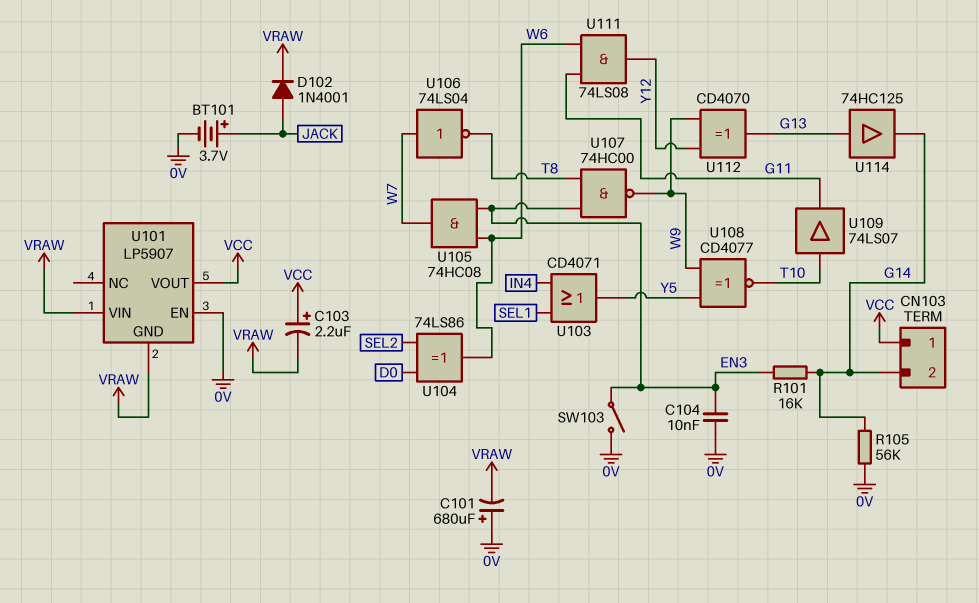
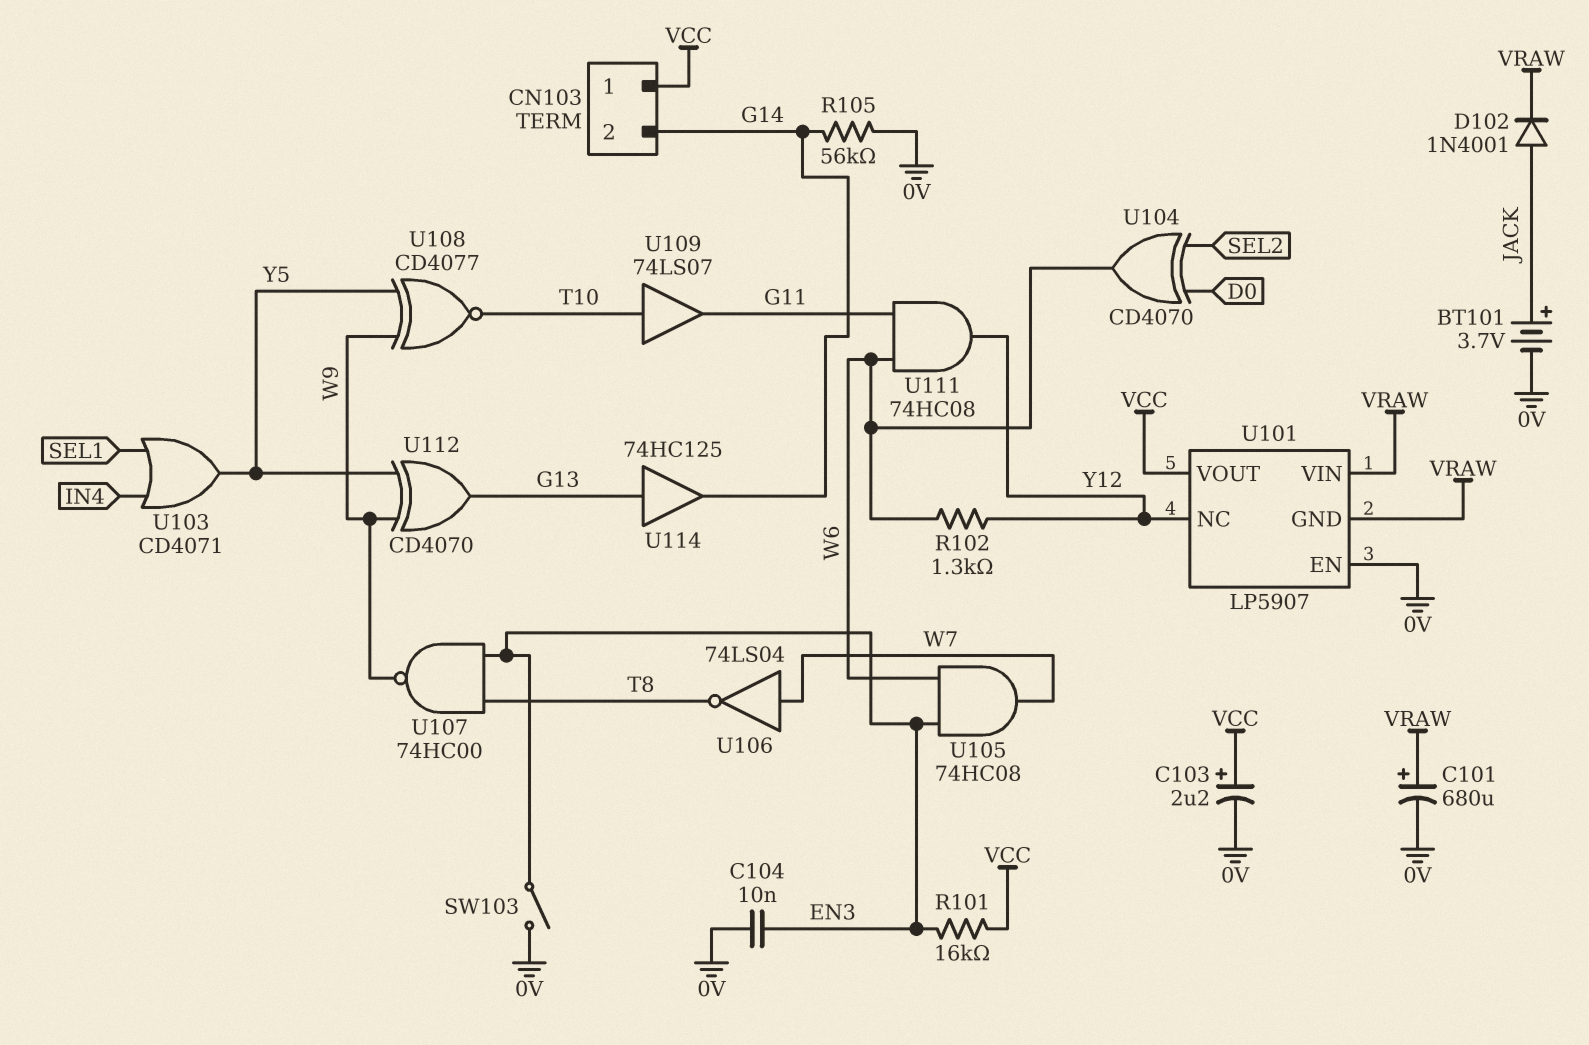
C101: 680uF (plus 0V, minus VRAW) -> 680uF (plus VRAW, minus 0V)
C103: 2.2uF (plus VCC, minus VRAW) -> 2.2uF (plus VCC, minus 0V)
R101: 16k (EN3, G14) -> 16k (EN3, VCC)
R102: none -> 1.3k (W6, Y12)
U101 pin NC: none -> Y12
U104: XOR 74LS86 (in D0, in SEL2, out W6) -> XOR CD4070 (in D0, in SEL2, out W6)
U111: AND 74LS08 (in G11, in W6, out Y12) -> AND 74HC08 (in G11, in W6, out Y12)
U112: XOR CD4070 (in W9, in Y12, out G13) -> XOR CD4070 (in W9, in Y5, out G13)

